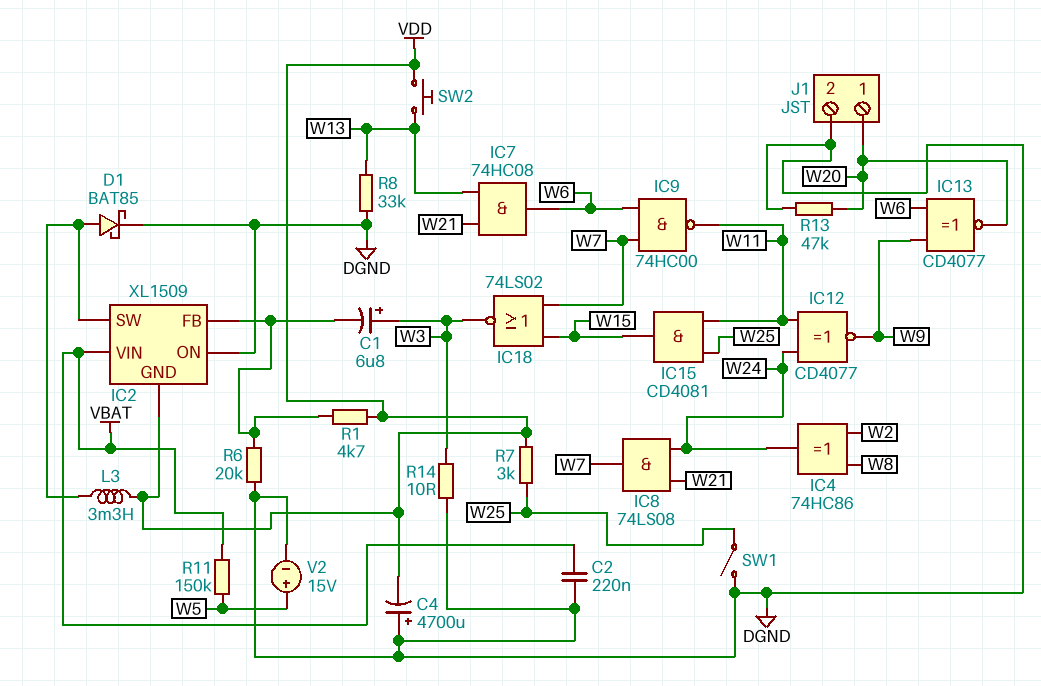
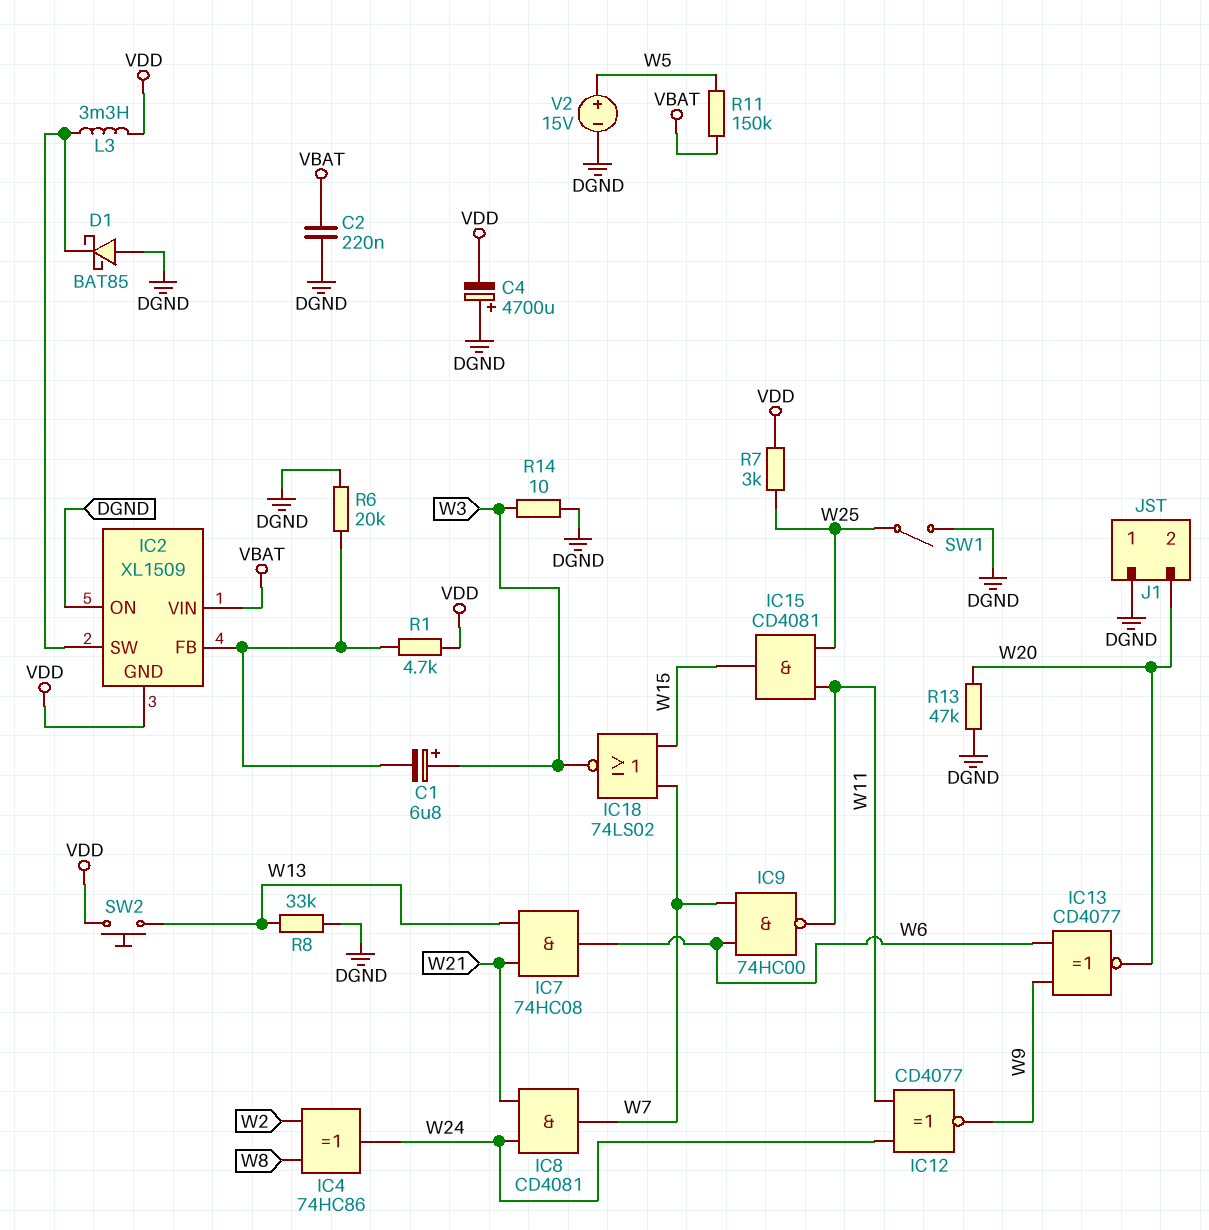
D1: schottky BAT85 (A IC2/SW, K DGND) -> schottky BAT85 (A DGND, K IC2/SW)
IC8: AND 74LS08 (in W21, in W24, out W7) -> AND CD4081 (in W21, in W24, out W7)
J1 pin 1: W20 -> DGND
J1 pin 2: DGND -> W20

